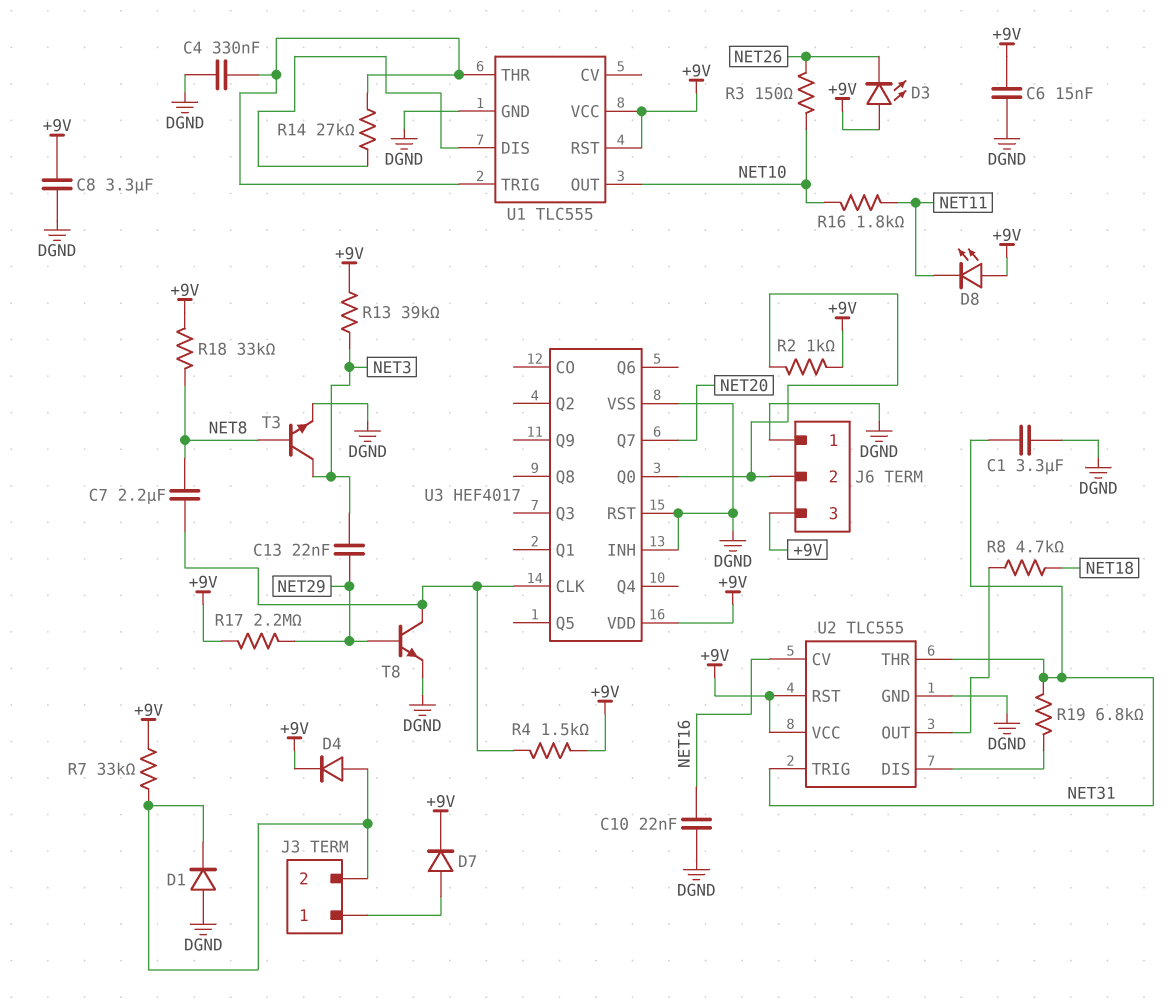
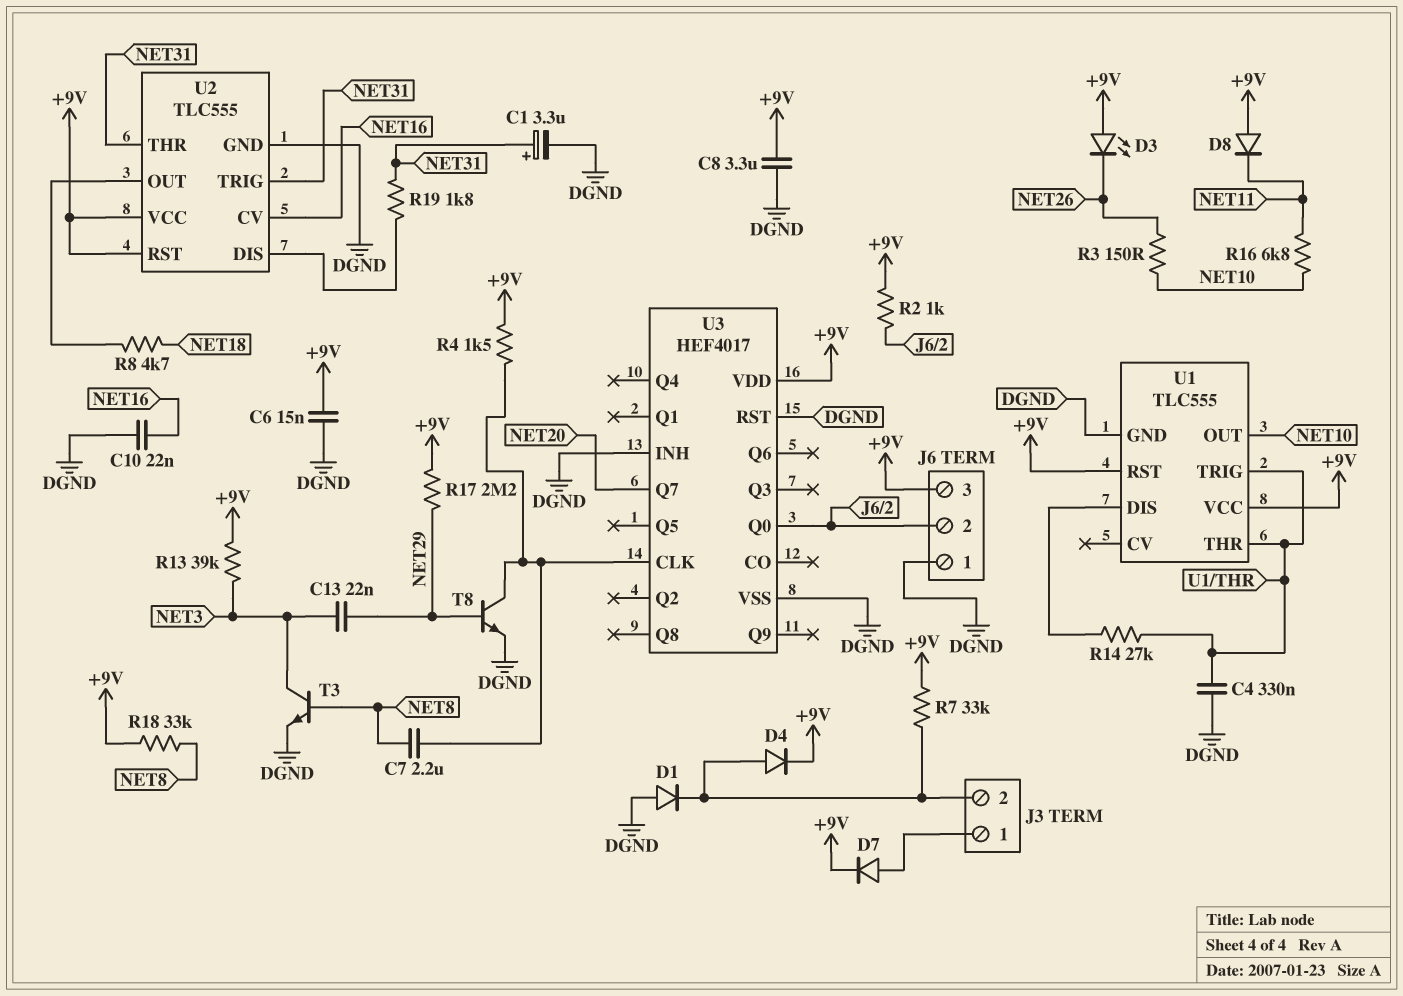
C1: 3.3uF (DGND, NET31) -> 3.3uF (plus NET31, minus DGND)
D8: LED (A +9V, K NET11) -> diode (A +9V, K NET11)
R16: 1.8k (NET10, NET11) -> 6.8k (NET10, NET11)
R19: 6.8k (NET31, U2/DIS) -> 1.8k (NET31, U2/DIS)

